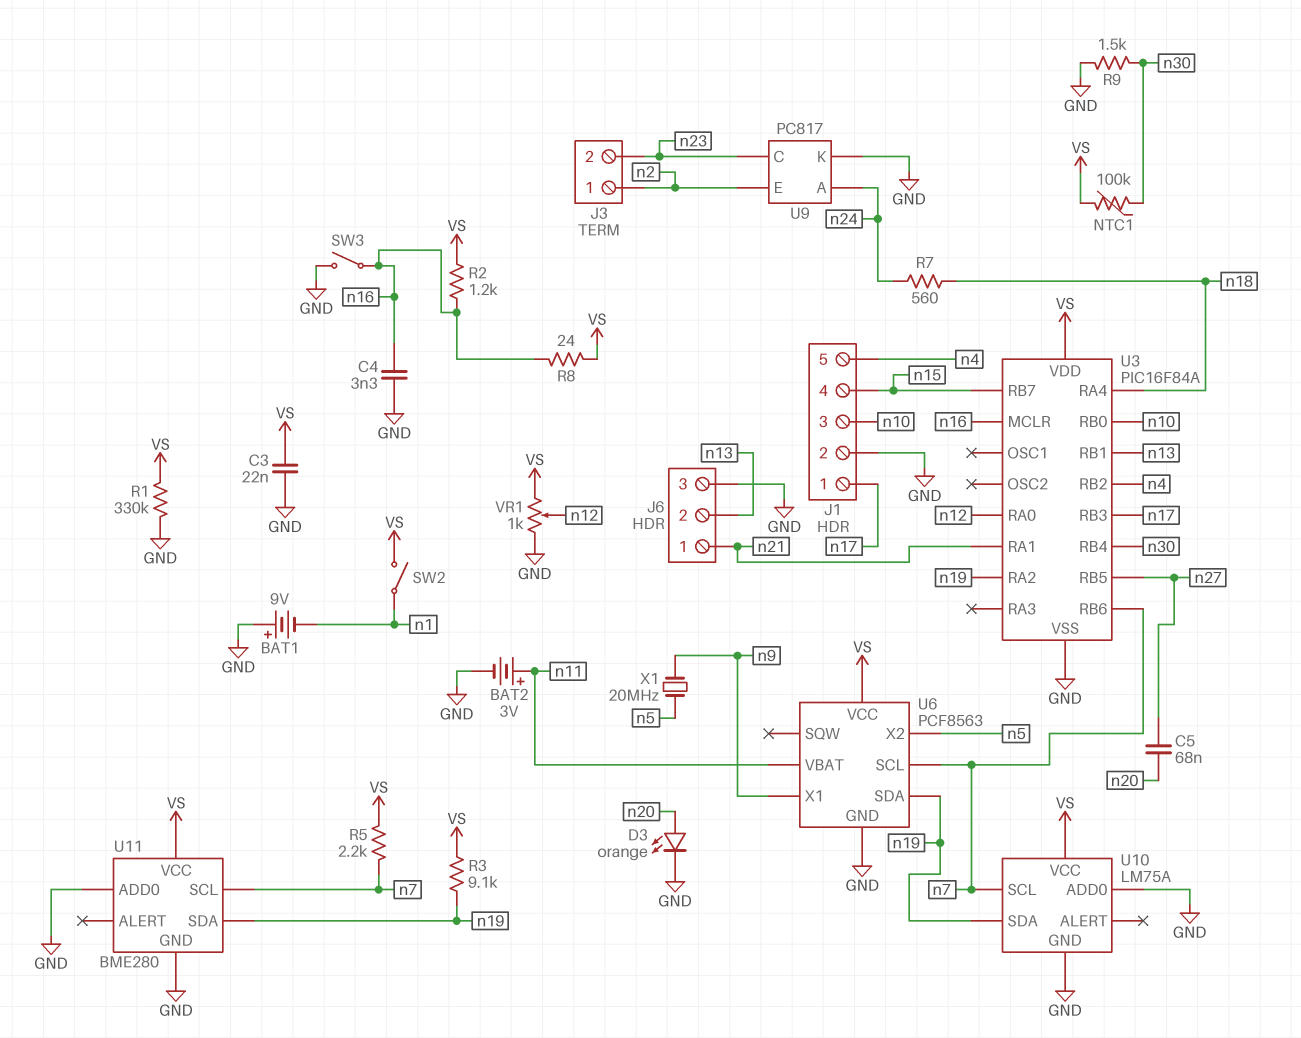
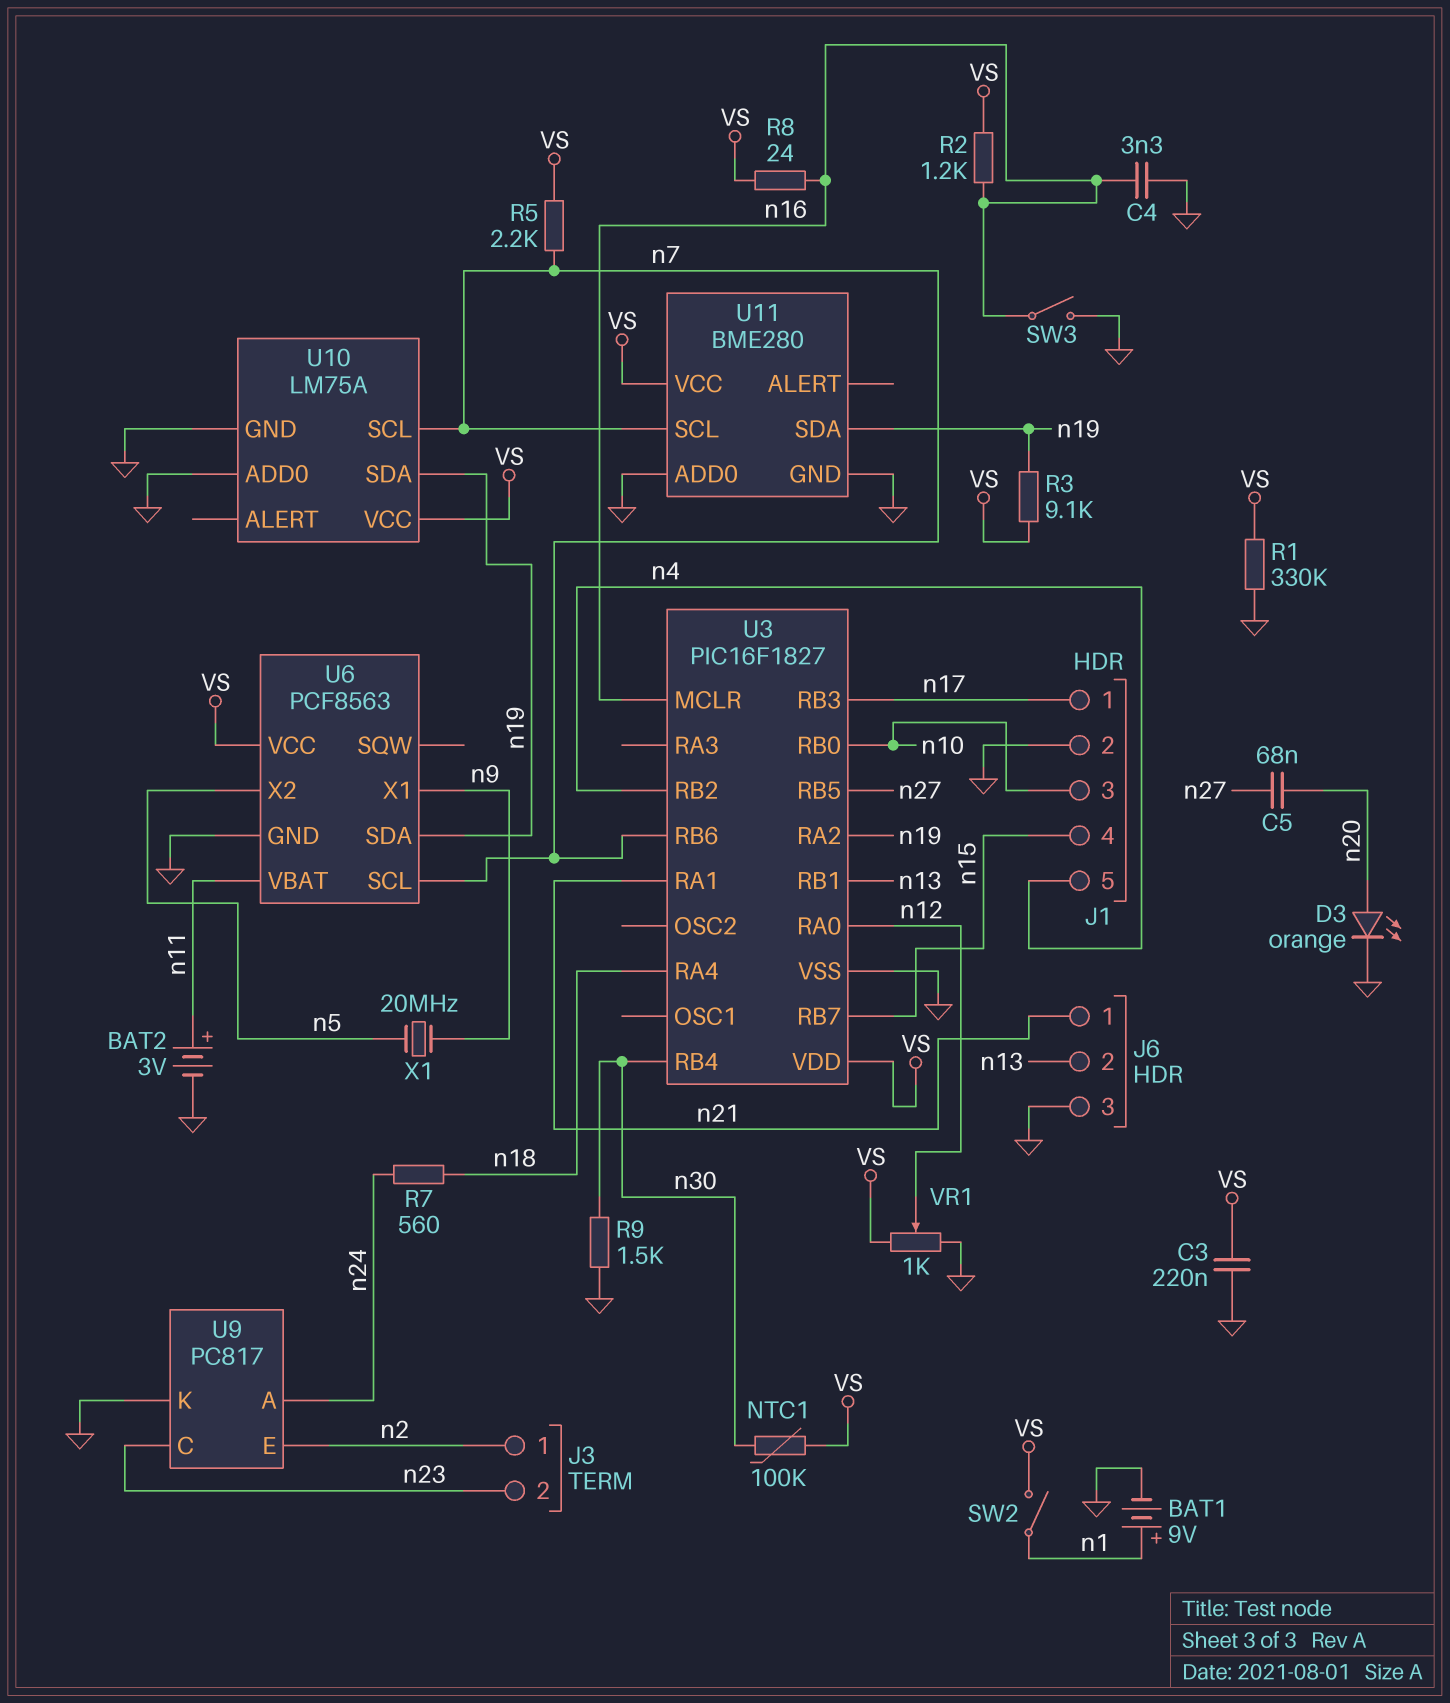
BAT1: 9V (plus GND, minus n1) -> 9V (plus n1, minus GND)
C3: 22nF (GND, VS) -> 220nF (GND, VS)
U3: PIC16F84A -> PIC16F1827

